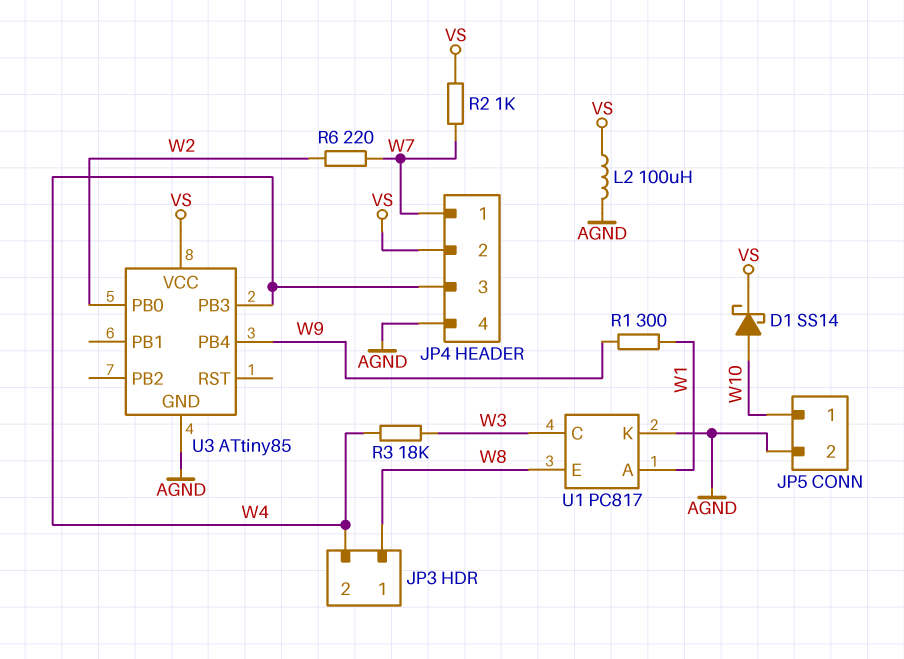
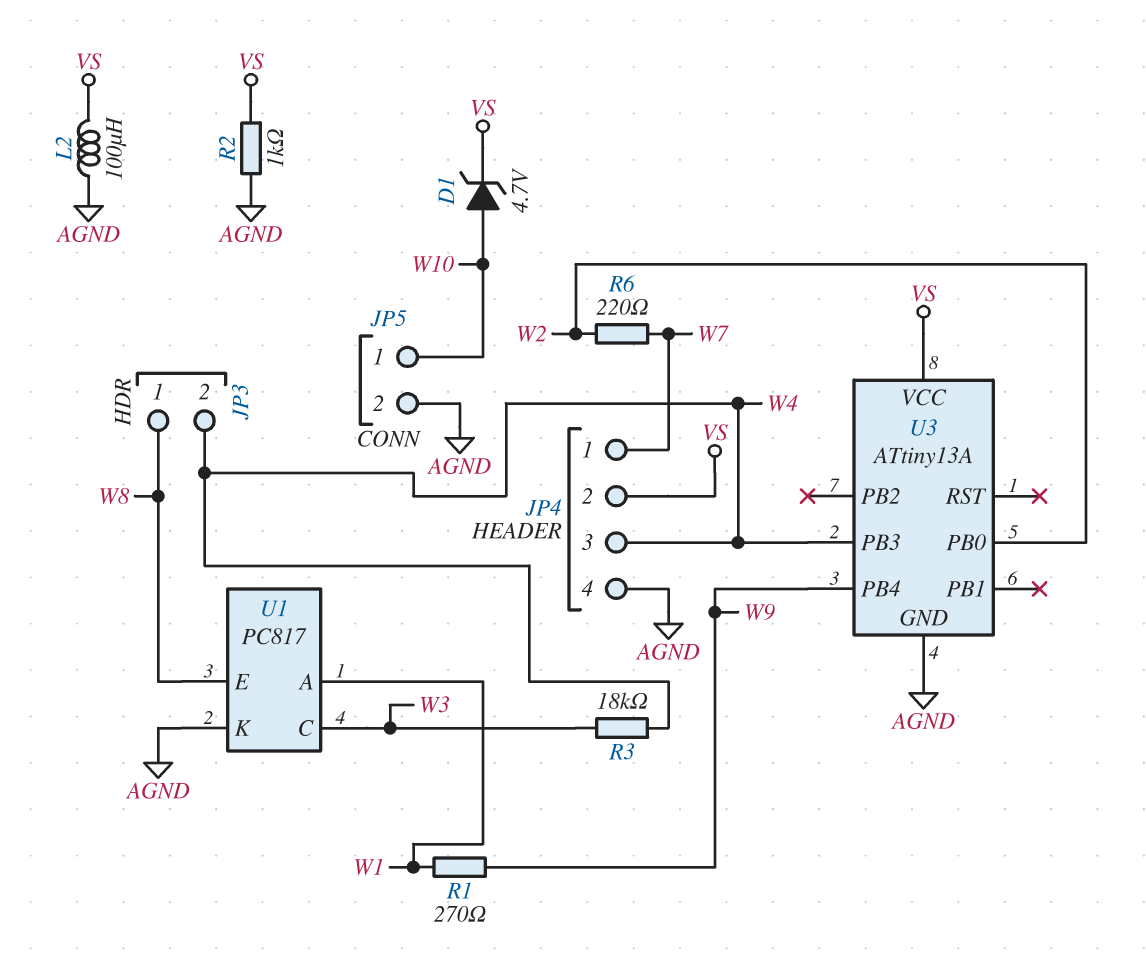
D1: schottky SS14 (A W10, K VS) -> zener 4.7V (A W10, K VS)
R1: 300 (W1, W9) -> 270 (W1, W9)
R2: 1k (VS, W7) -> 1k (AGND, VS)
U3: ATtiny85 -> ATtiny13A

